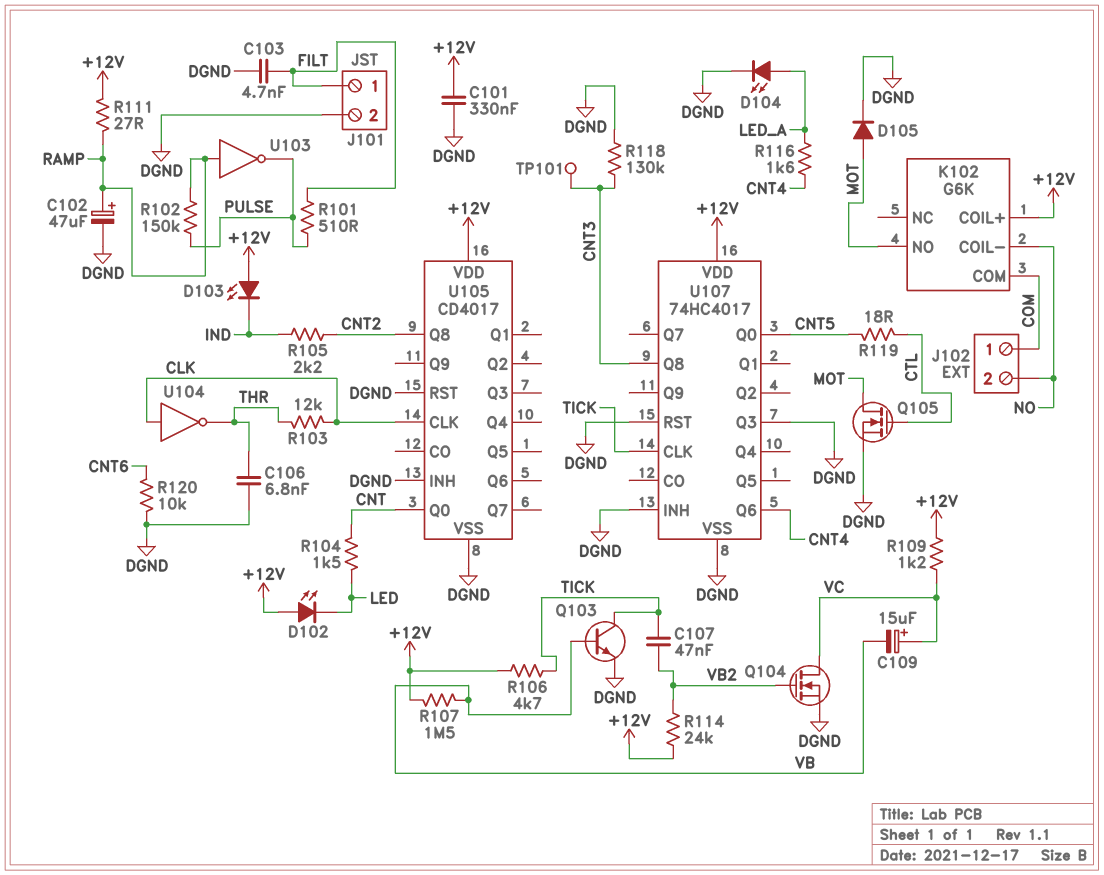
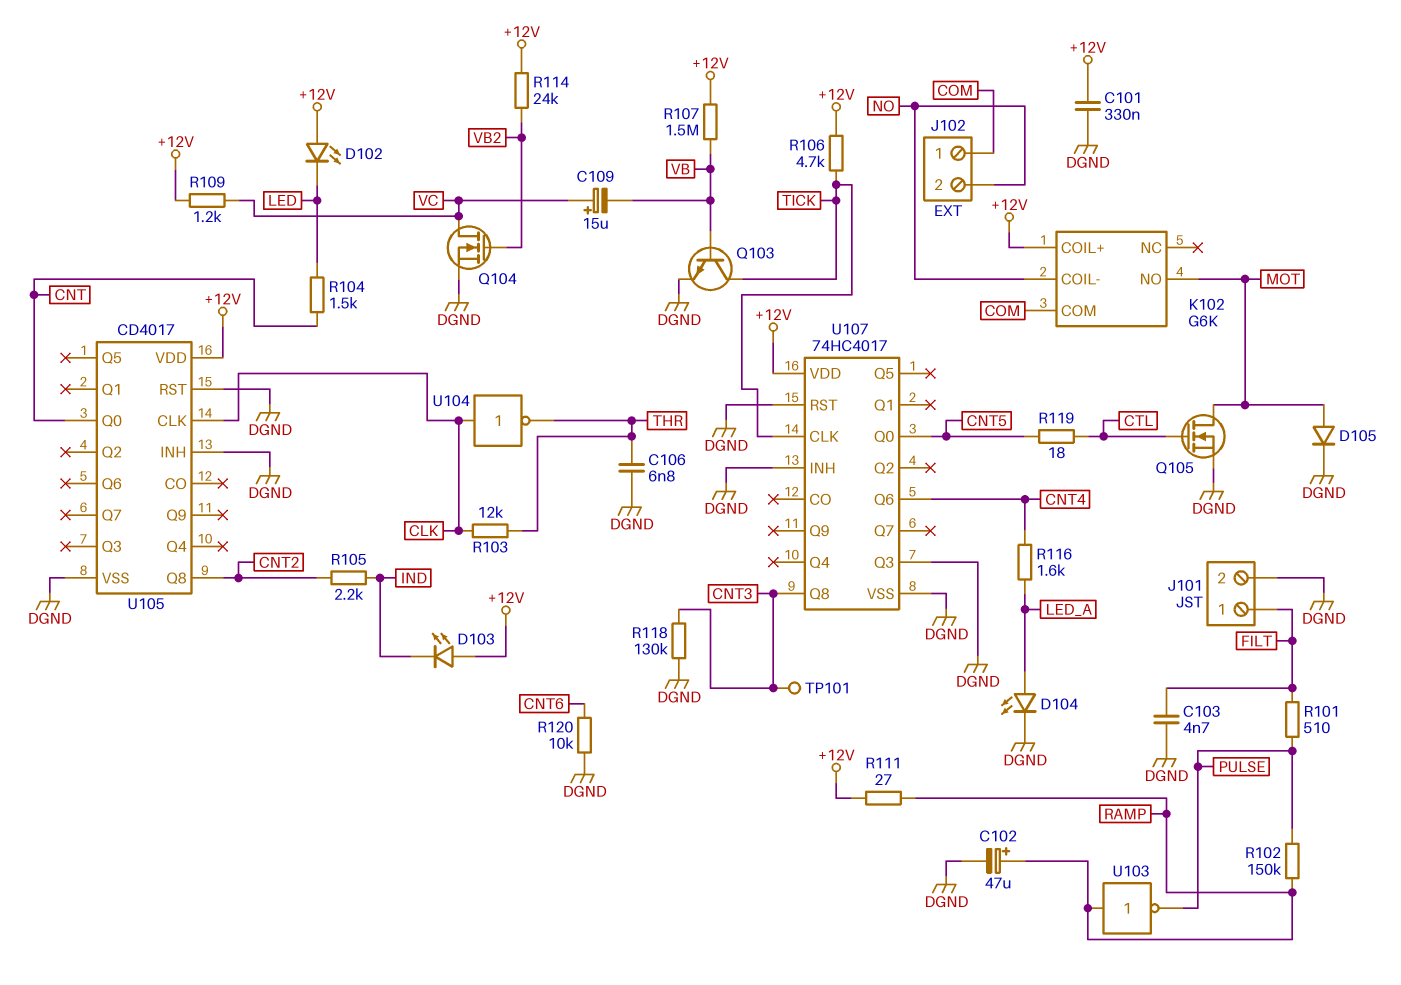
C107: 47nF (TICK, VB2) -> none

